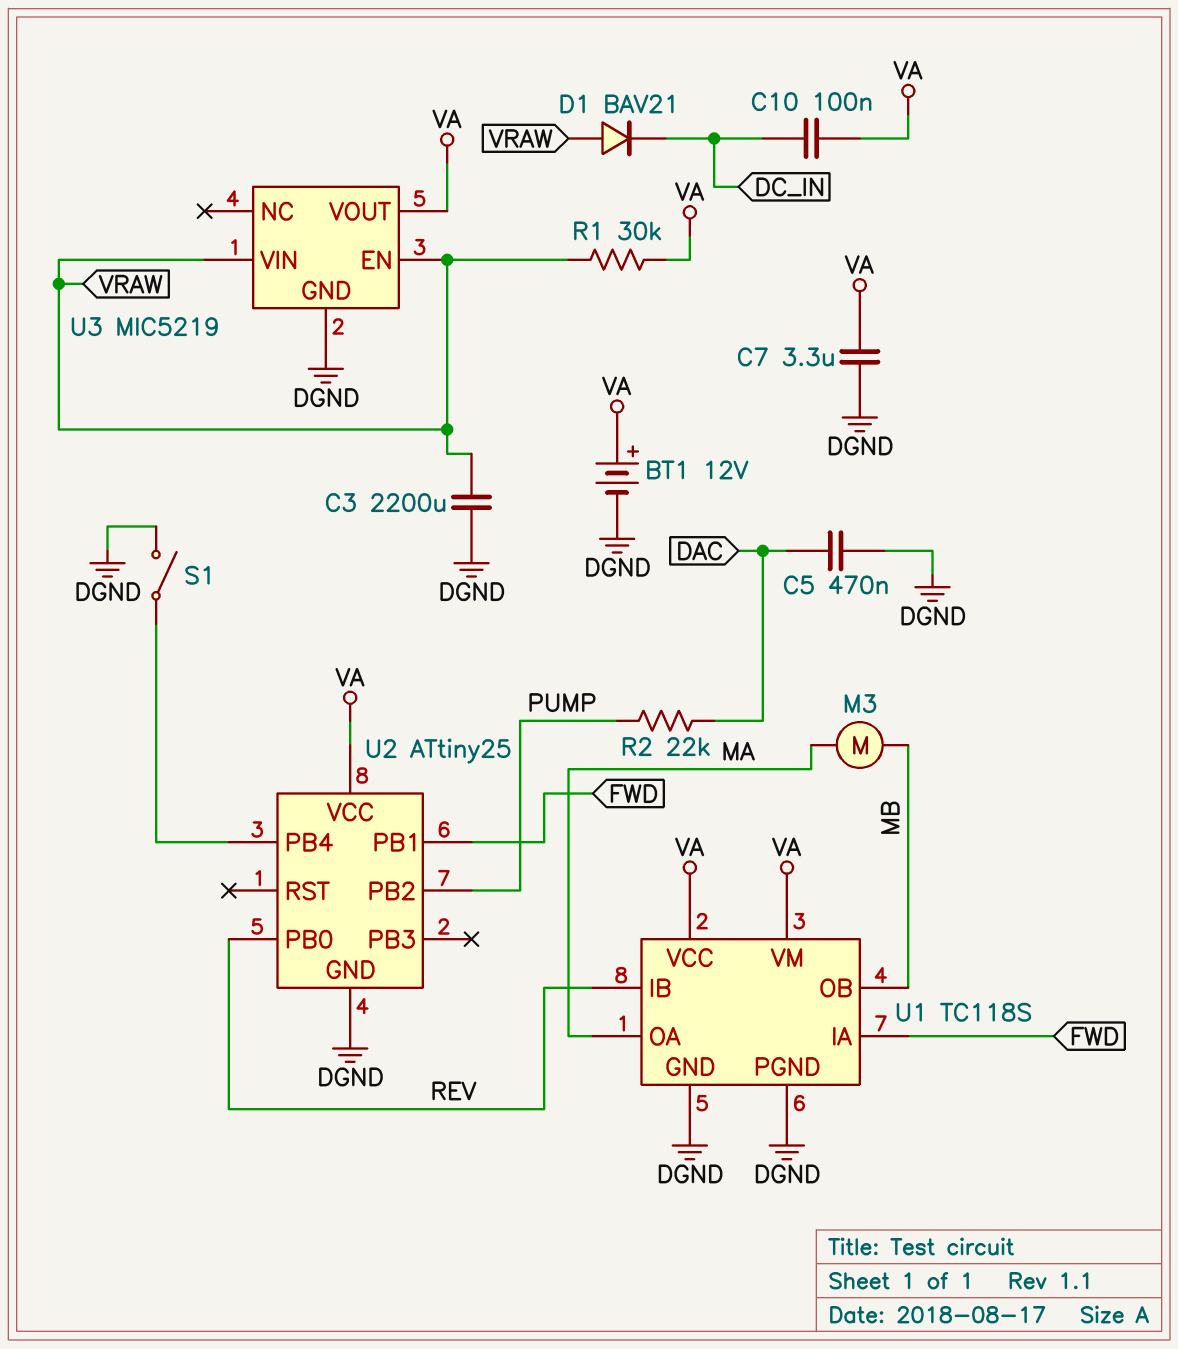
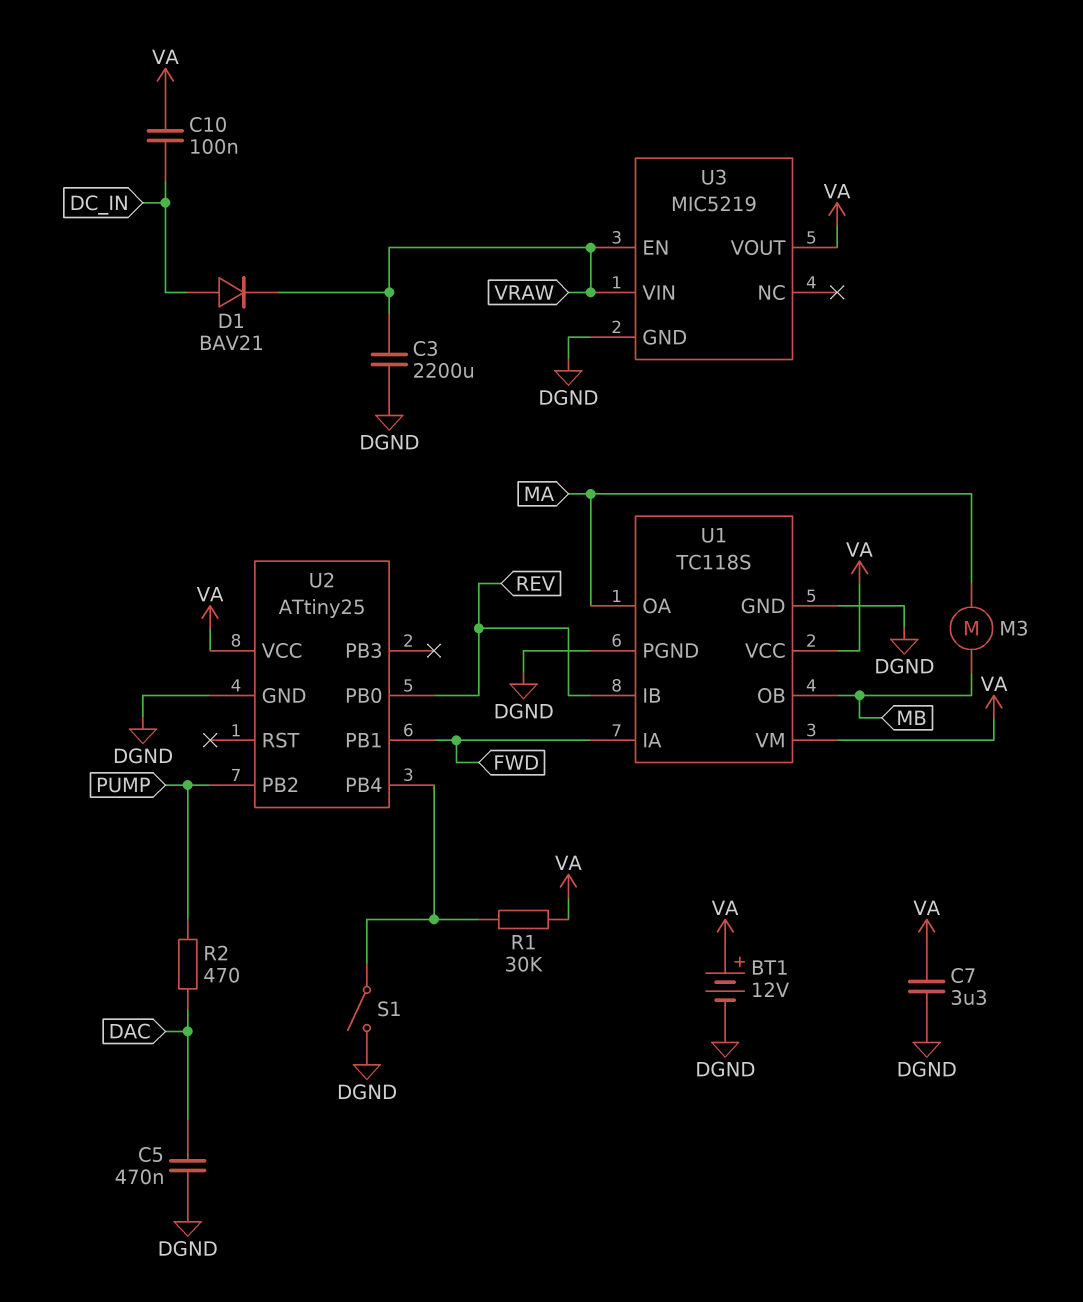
D1: diode BAV21 (A VRAW, K DC_IN) -> diode BAV21 (A DC_IN, K VRAW)
R1: 30k (VA, VRAW) -> 30k (U2/PB4, VA)
R2: 22k (DAC, PUMP) -> 470 (DAC, PUMP)

